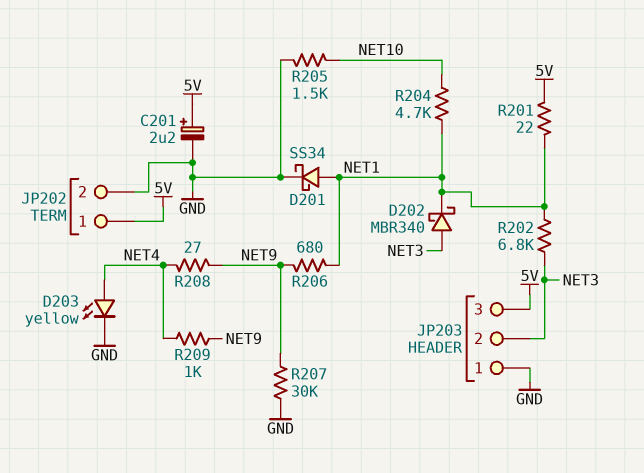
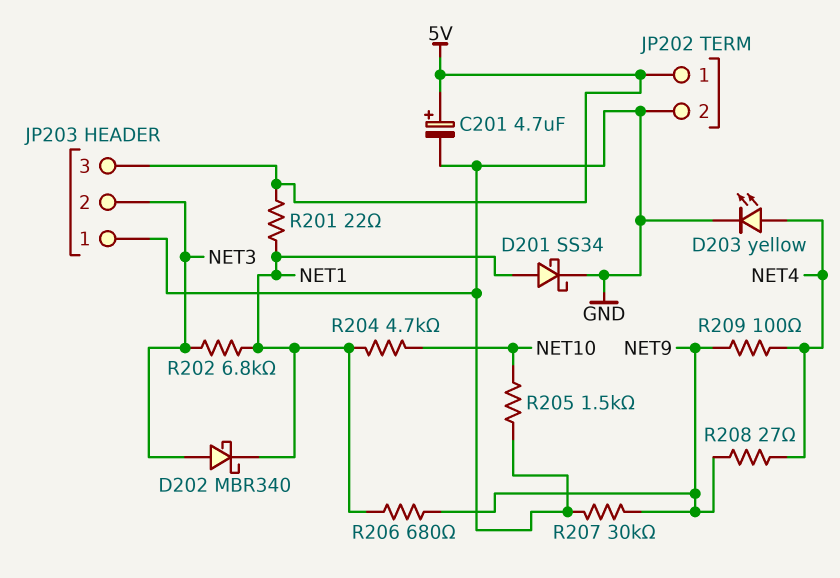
C201: 2.2uF (plus 5V, minus GND) -> 4.7uF (plus 5V, minus GND)
R209: 1k (NET4, NET9) -> 100 (NET4, NET9)

